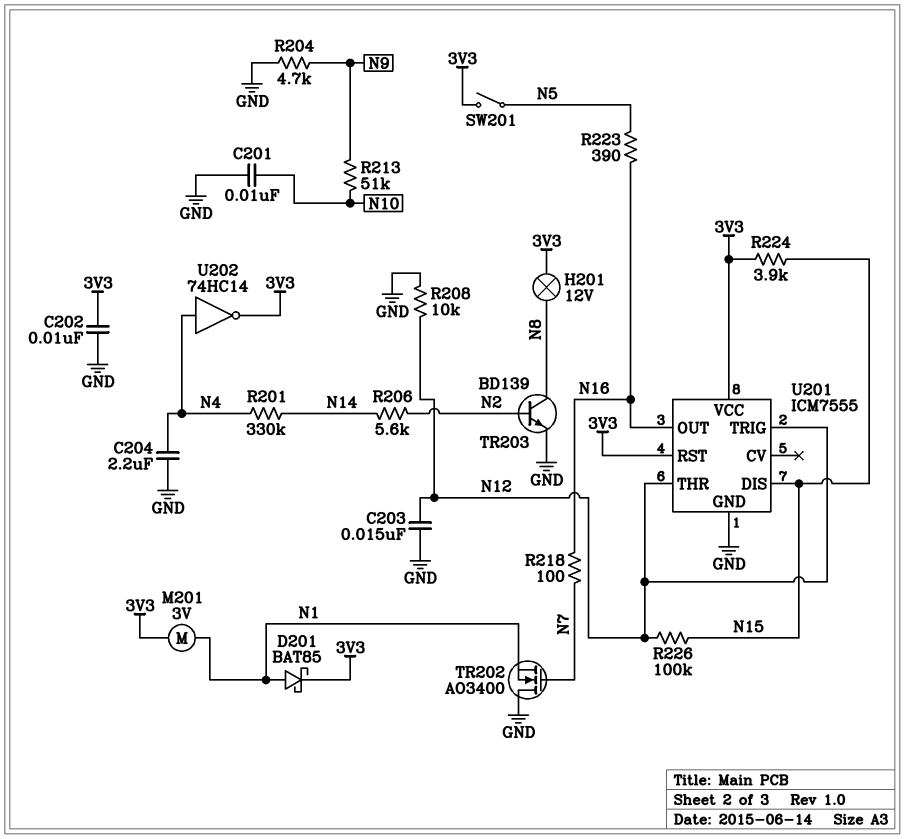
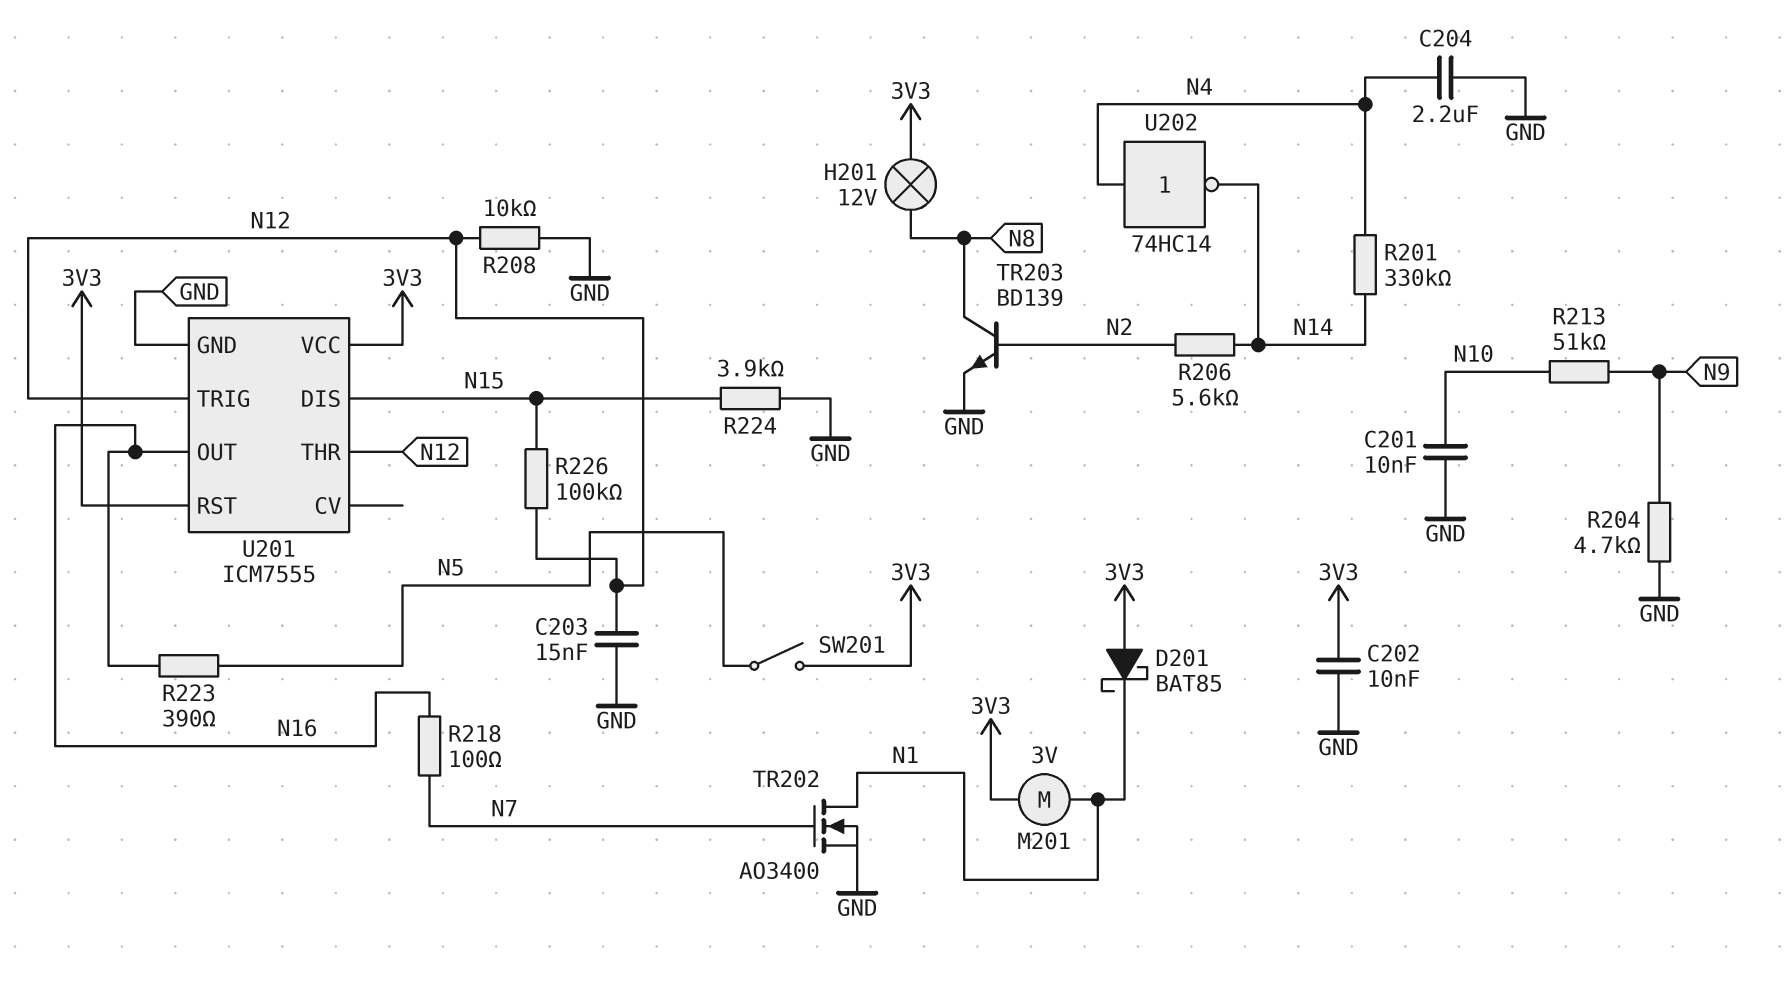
D201: schottky BAT85 (A N1, K 3V3) -> schottky BAT85 (A 3V3, K N1)
R224: 3.9k (3V3, N15) -> 3.9k (GND, N15)
TR202: NMOS AO3400 (G N7, D GND, S N1) -> NMOS AO3400 (G N7, D N1, S GND)
U202: NOT 74HC14 (in N4, out 3V3) -> NOT 74HC14 (in N4, out N14)

